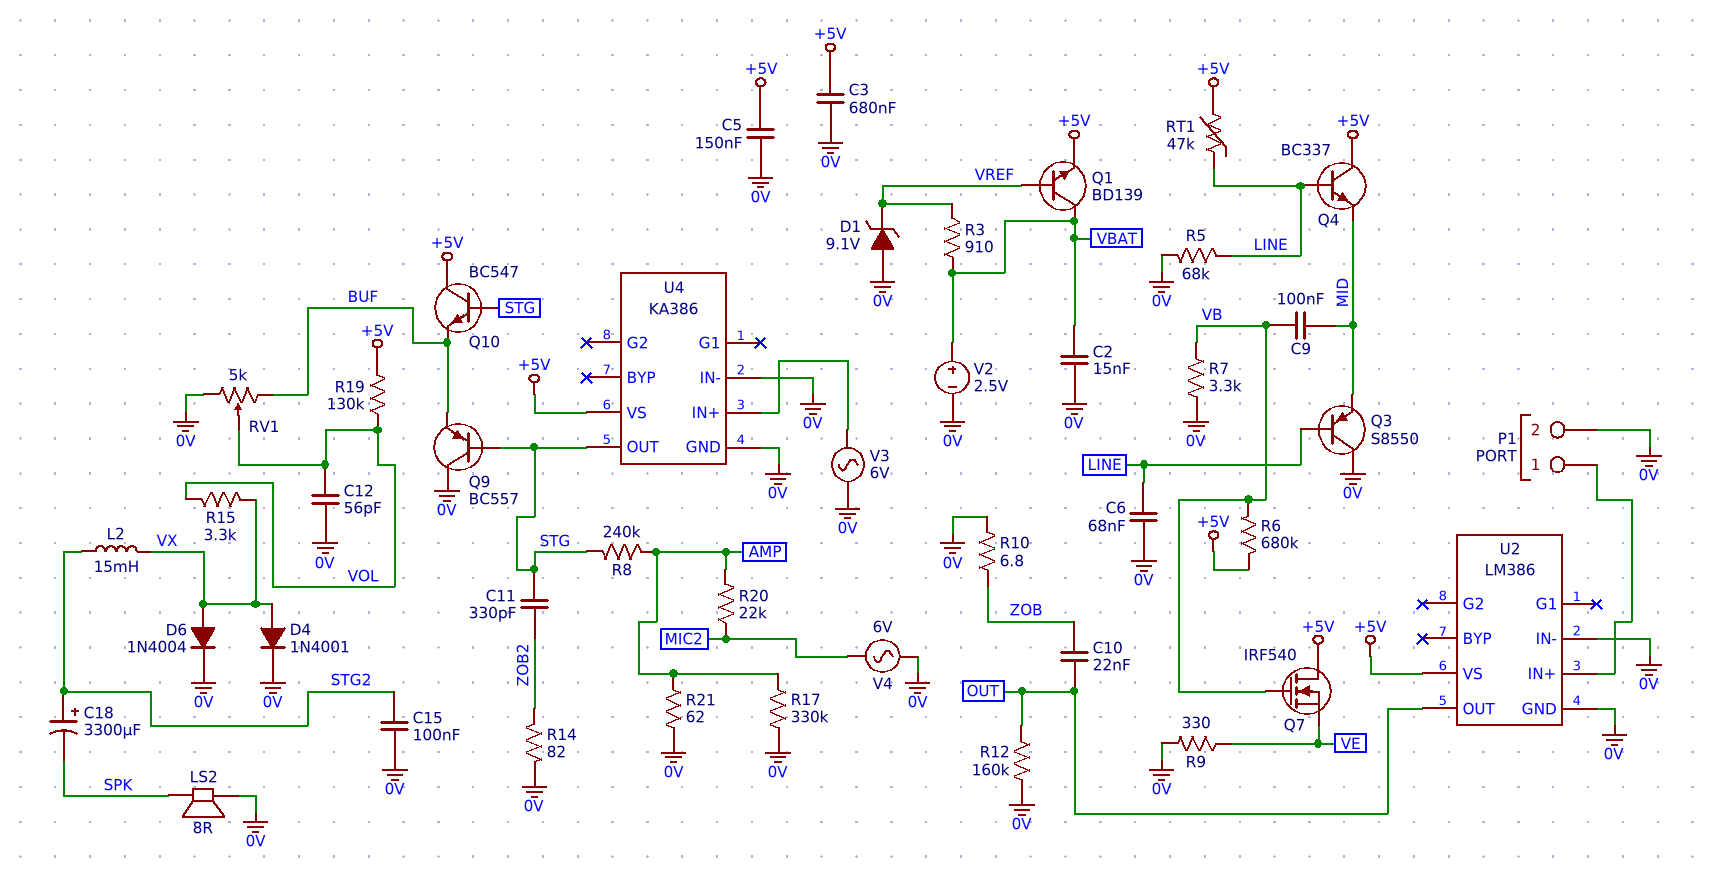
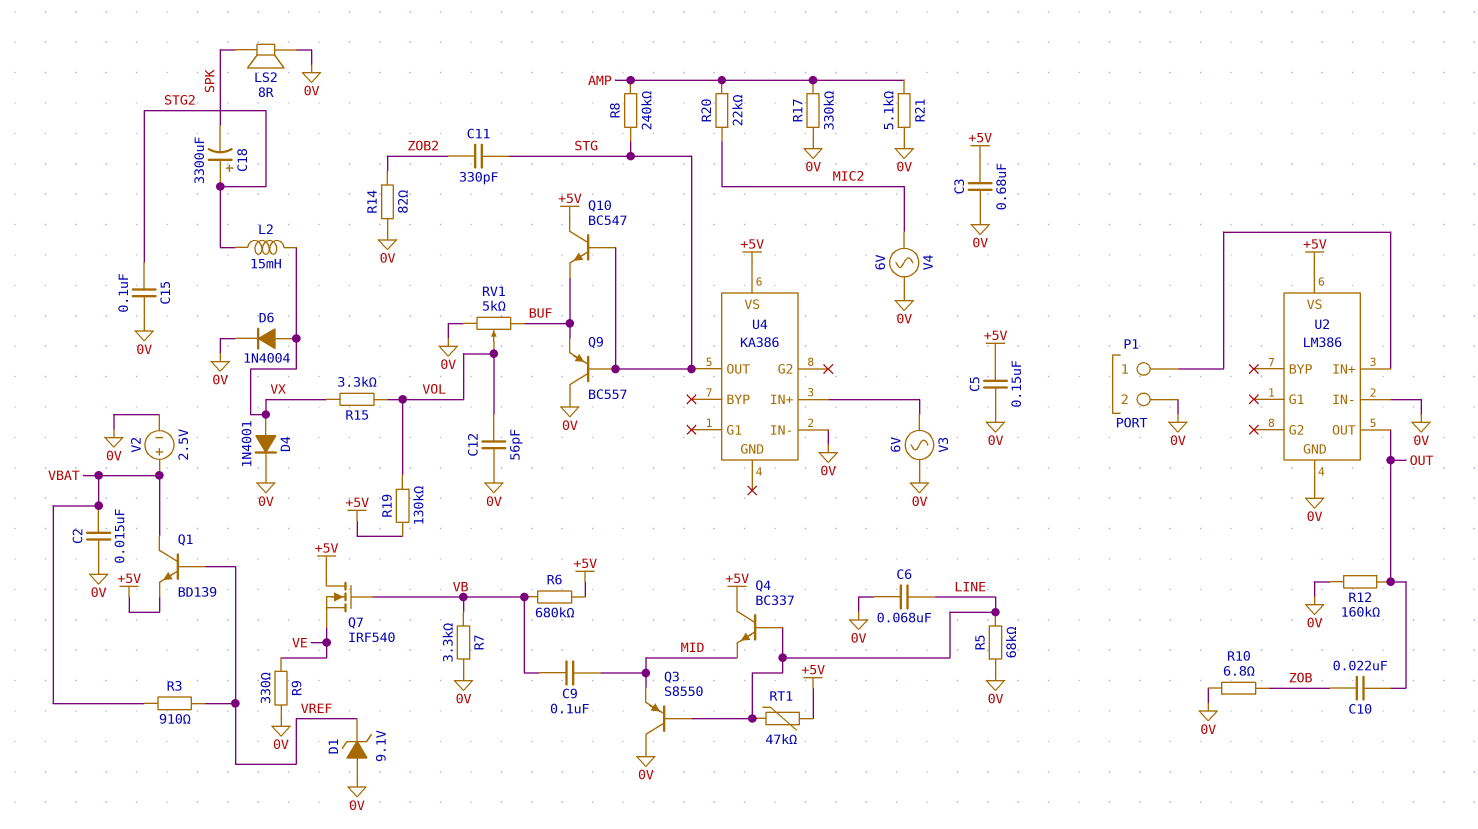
R21: 62 (0V, AMP) -> 5.1k (0V, AMP)
U4 pin GND: 0V -> none

